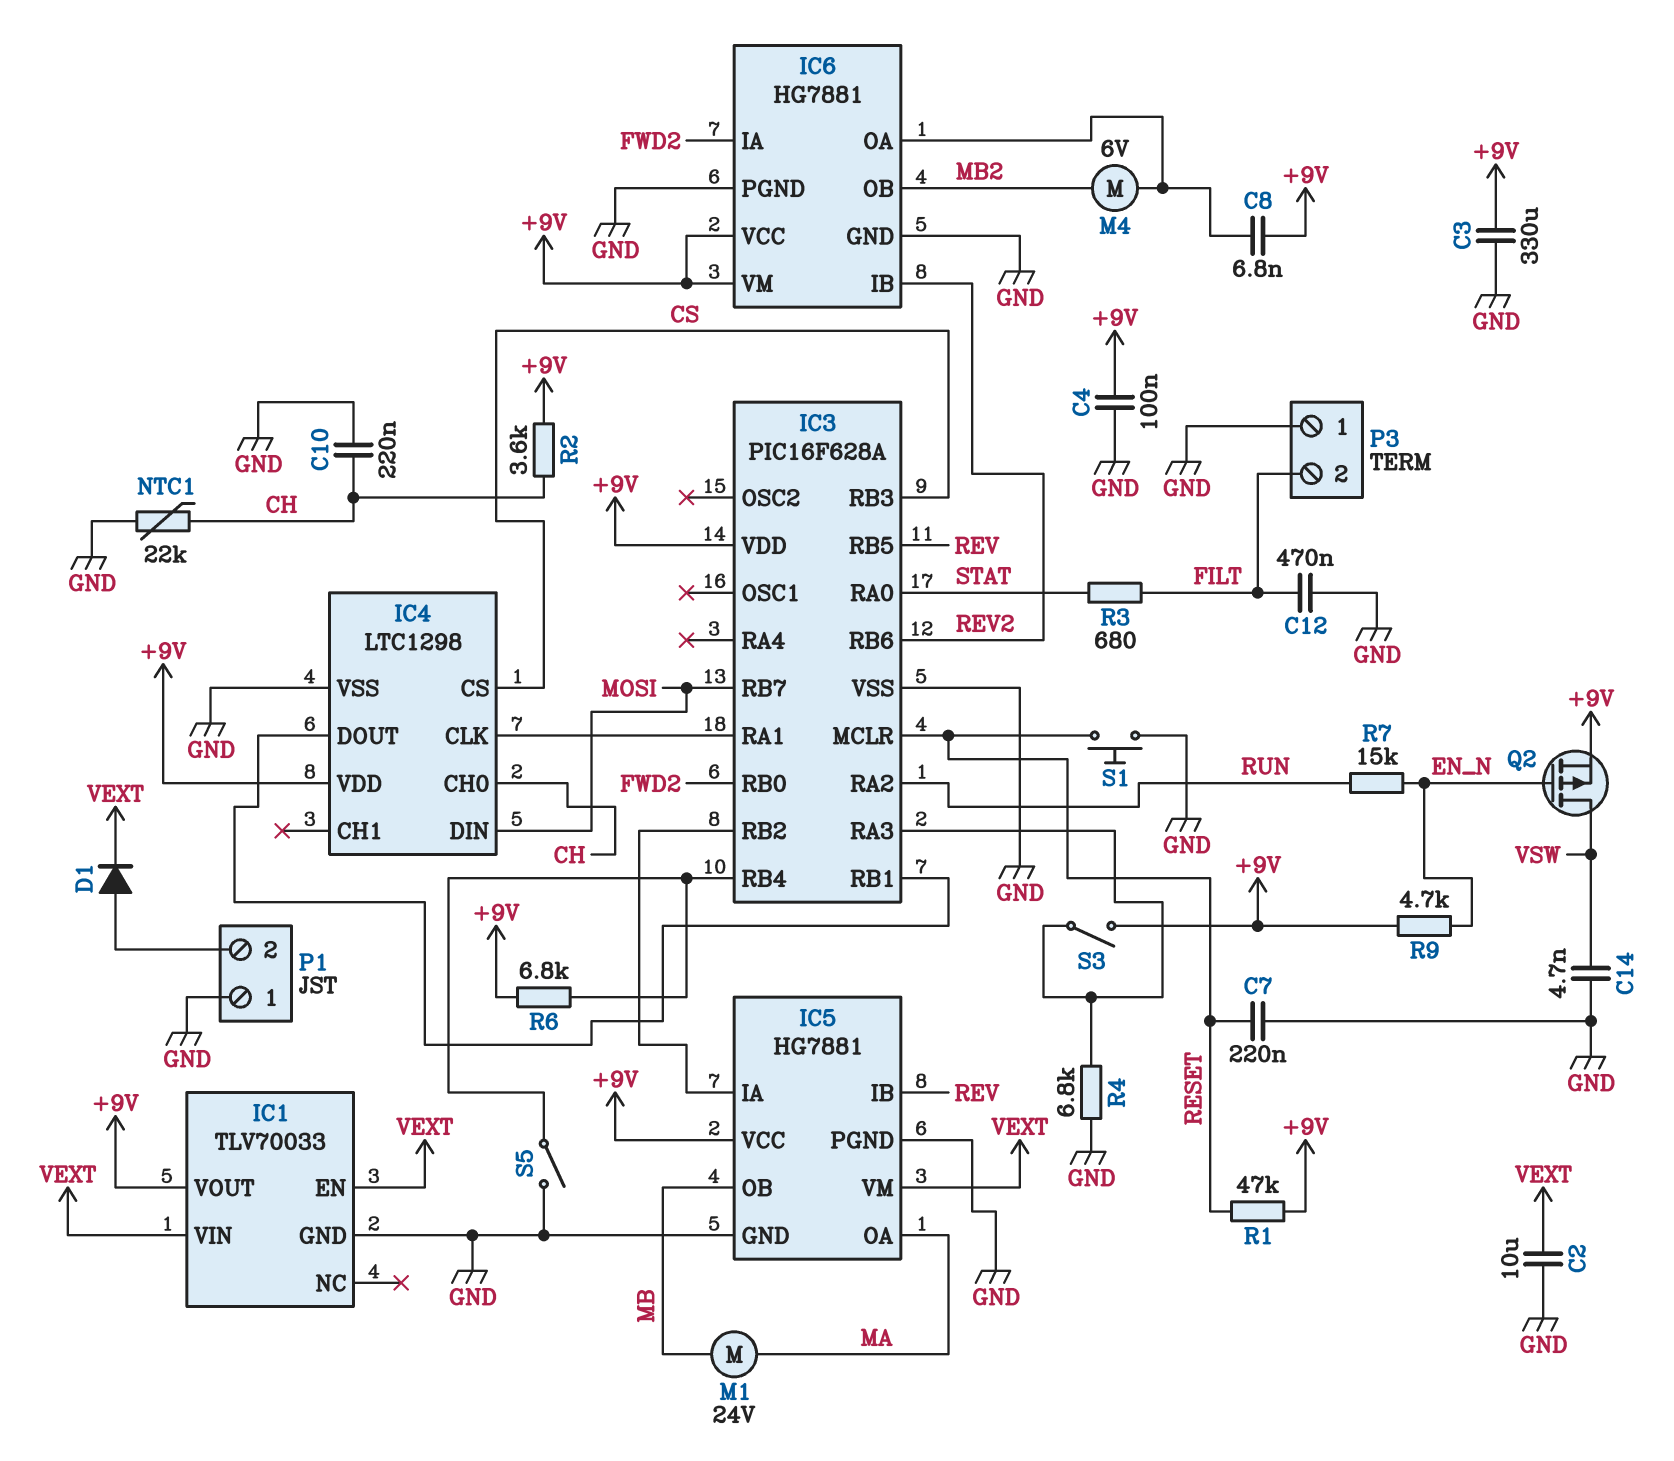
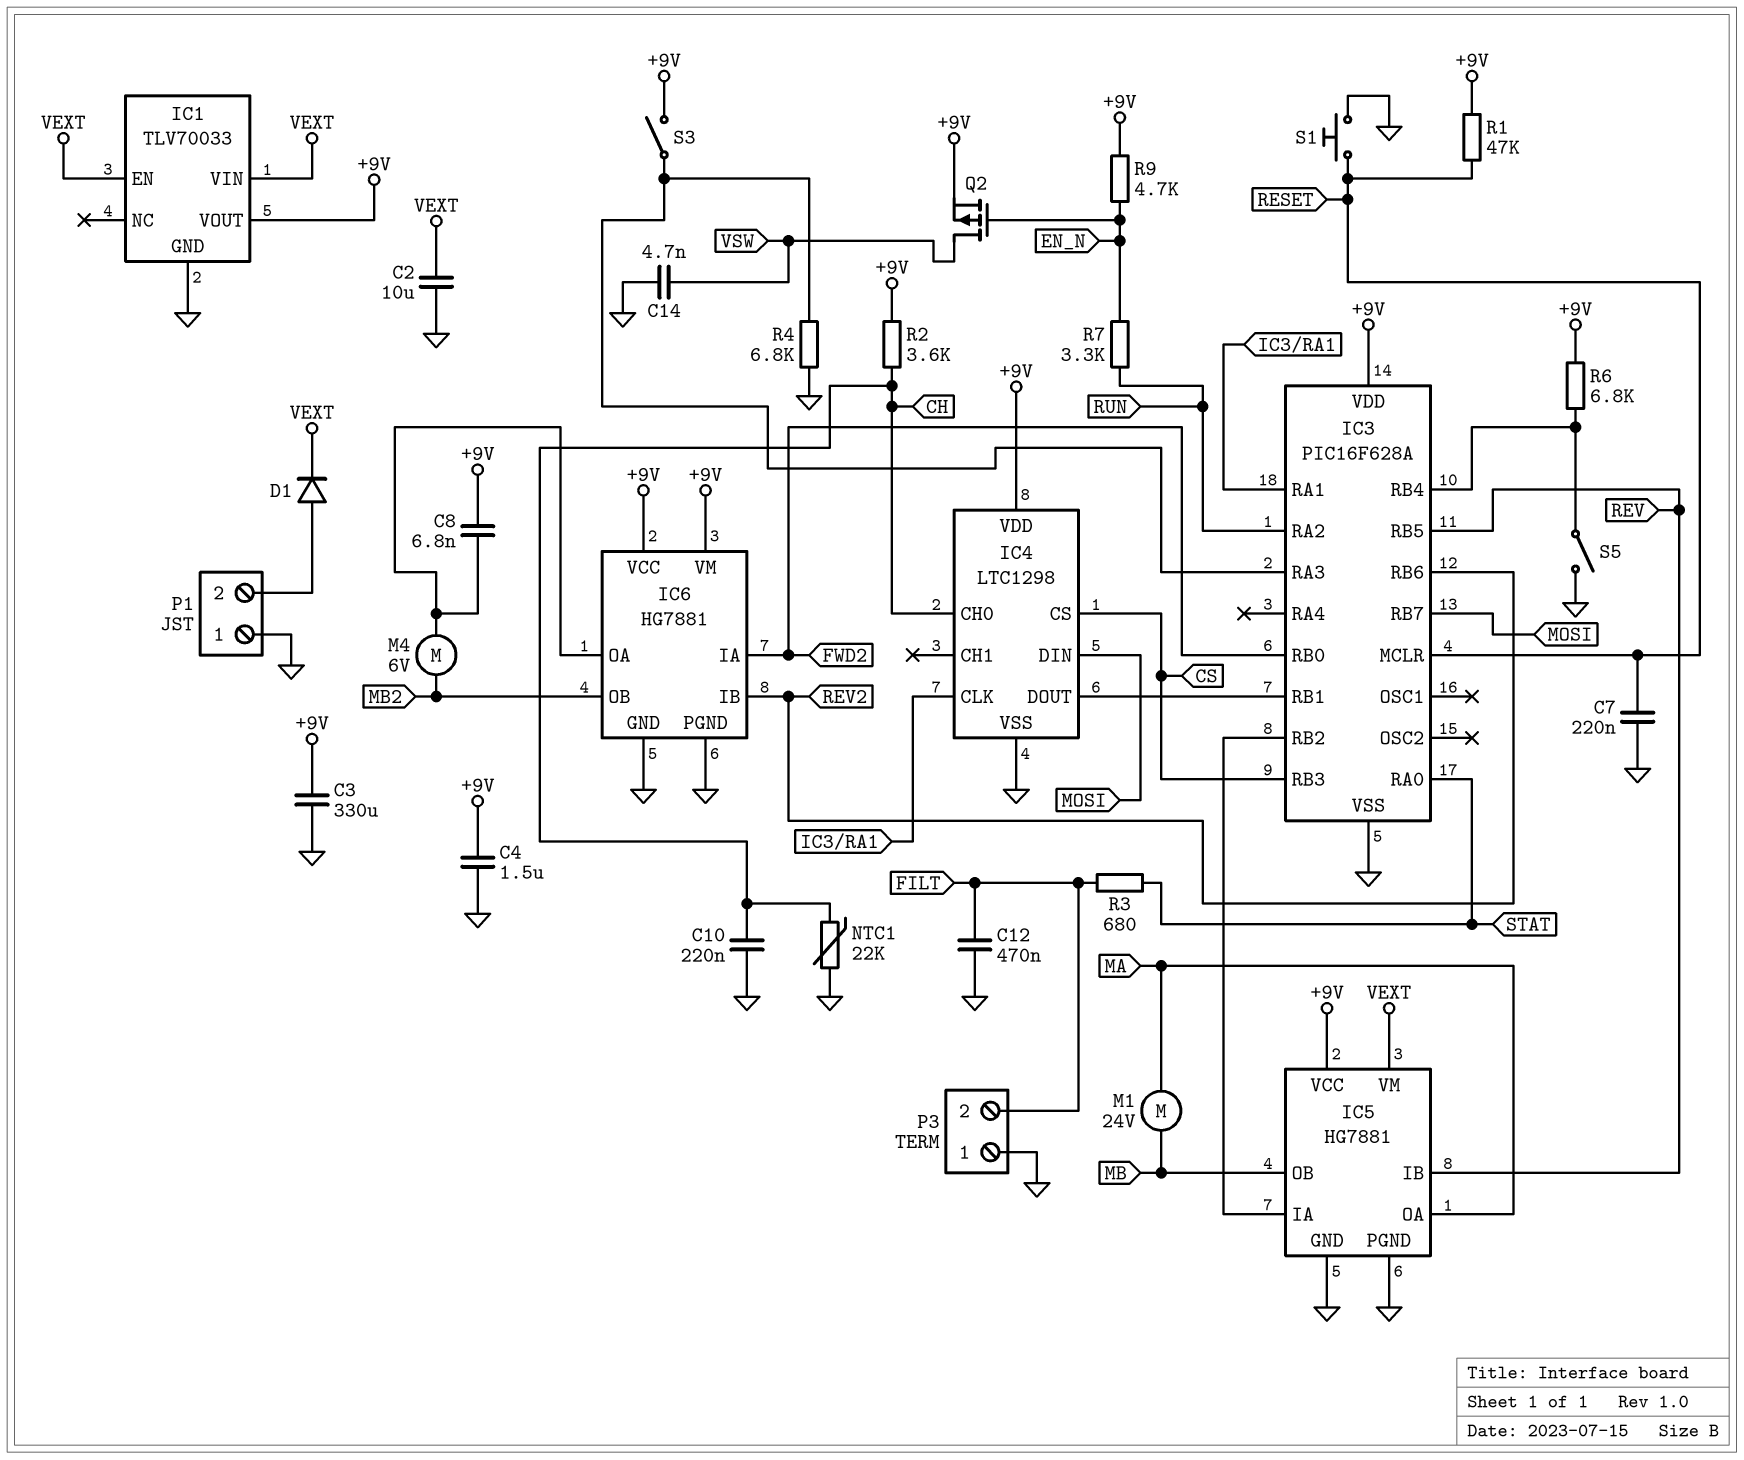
C4: 100nF (+9V, GND) -> 1.5uF (+9V, GND)
R7: 15k (EN_N, RUN) -> 3.3k (EN_N, RUN)

